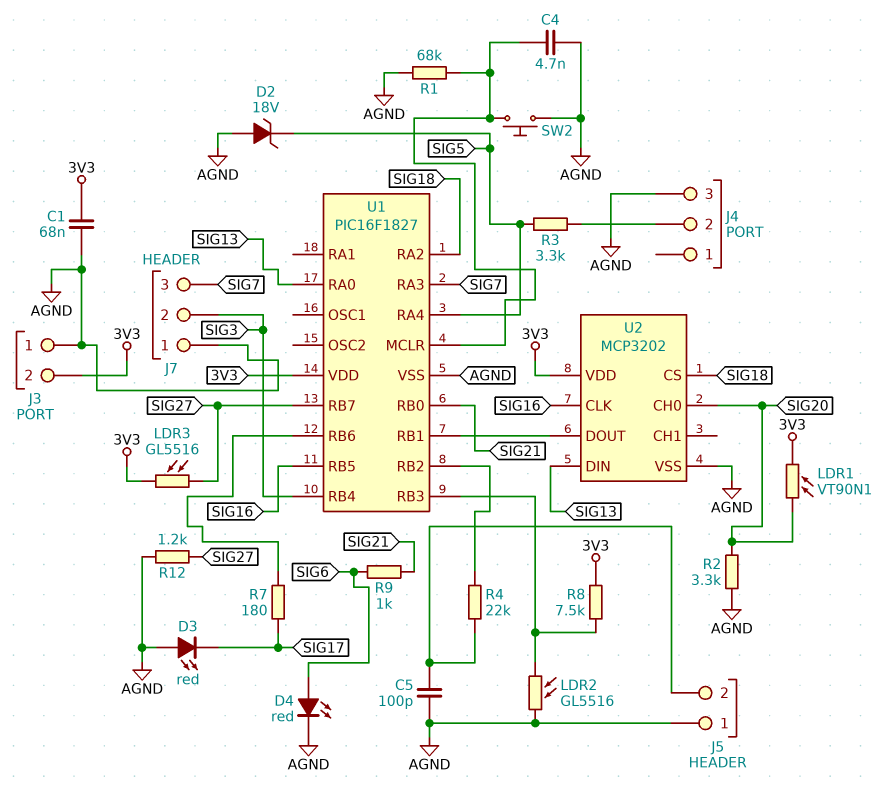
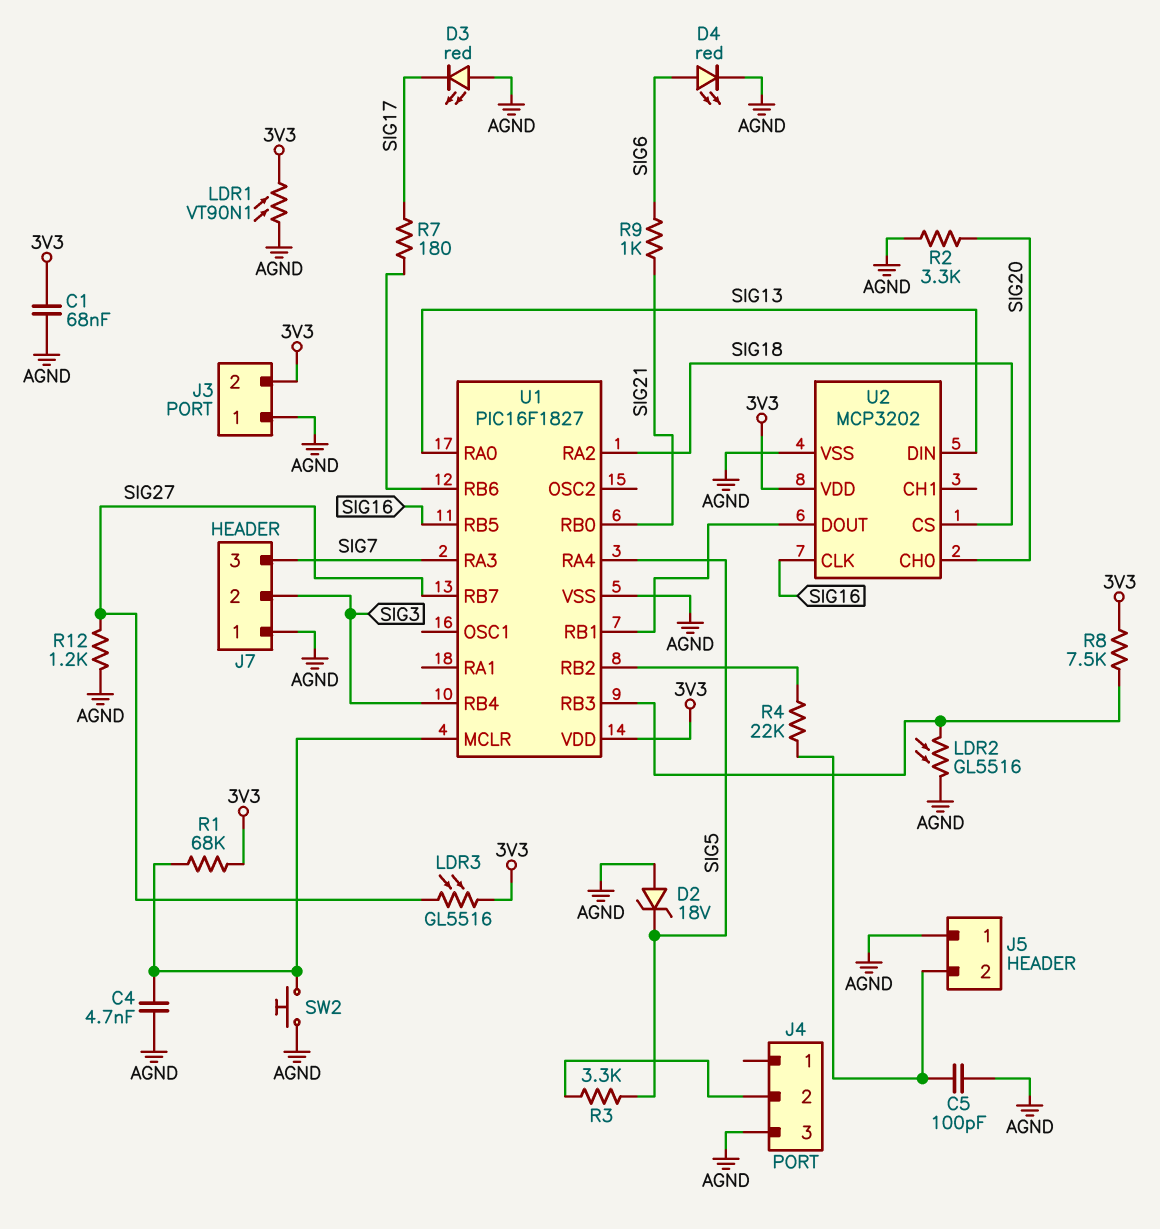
LDR1: VT90N1 (3V3, SIG20) -> VT90N1 (3V3, AGND)
R1: 68k (AGND, U1/MCLR) -> 68k (3V3, U1/MCLR)

